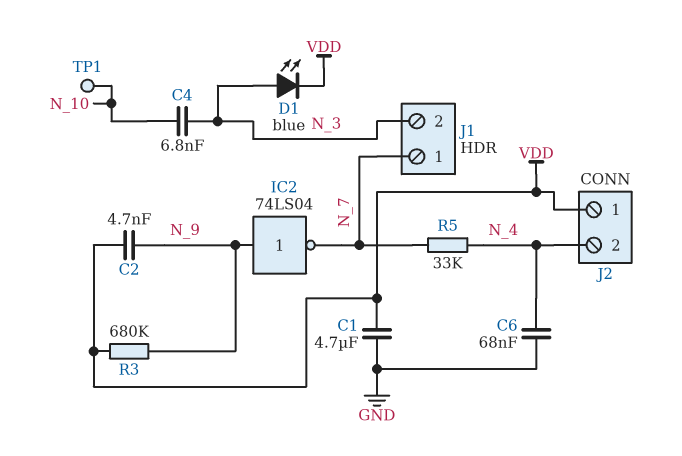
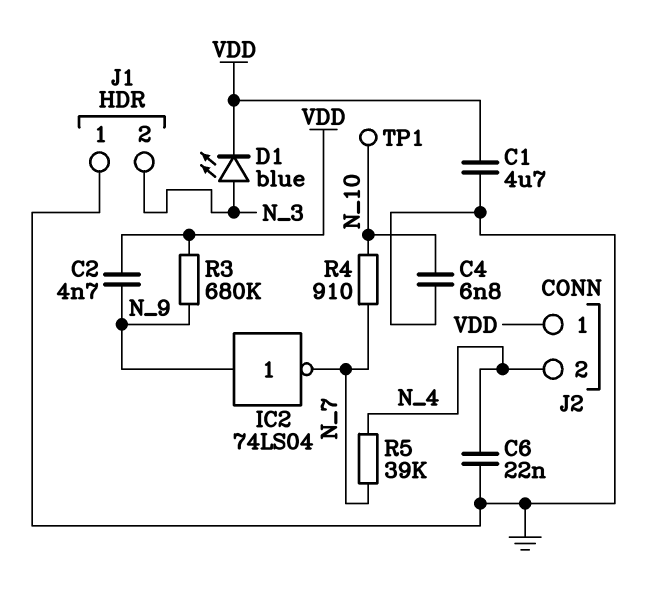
C4: 6.8nF (N_3, N_10) -> 6.8nF (GND, N_10)
C6: 68nF (GND, N_4) -> 22nF (GND, N_4)
J1 pin 1: N_7 -> GND
R4: none -> 910 (N_7, N_10)
R5: 33k (N_4, N_7) -> 39k (N_4, N_7)

